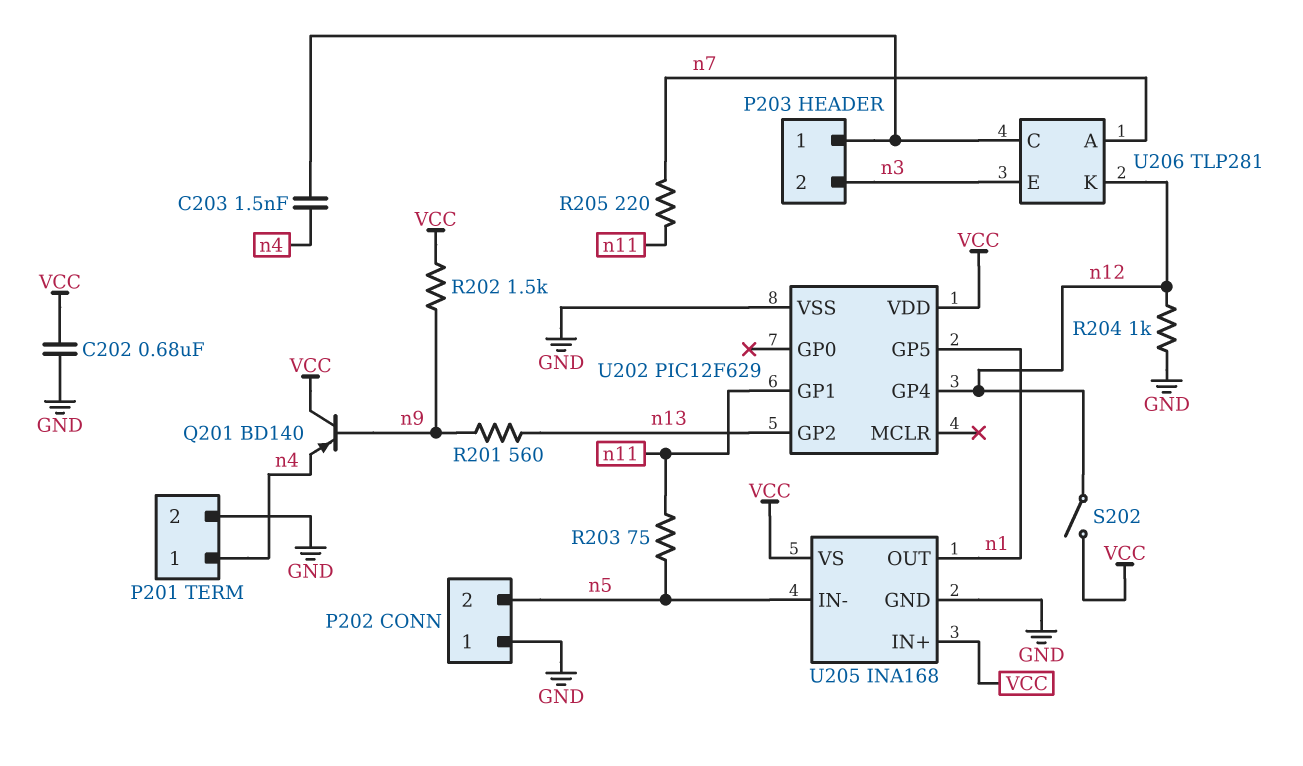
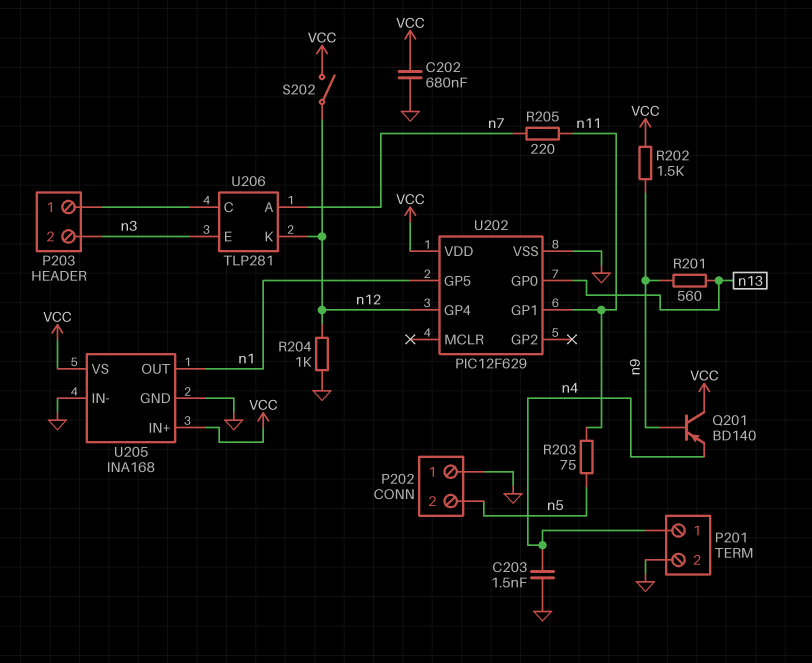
C203: 1.5nF (P203/1, n4) -> 1.5nF (GND, n4)
U202 pin GP0: none -> n13
U202 pin GP2: n13 -> none
U205 pin IN-: n5 -> GND

